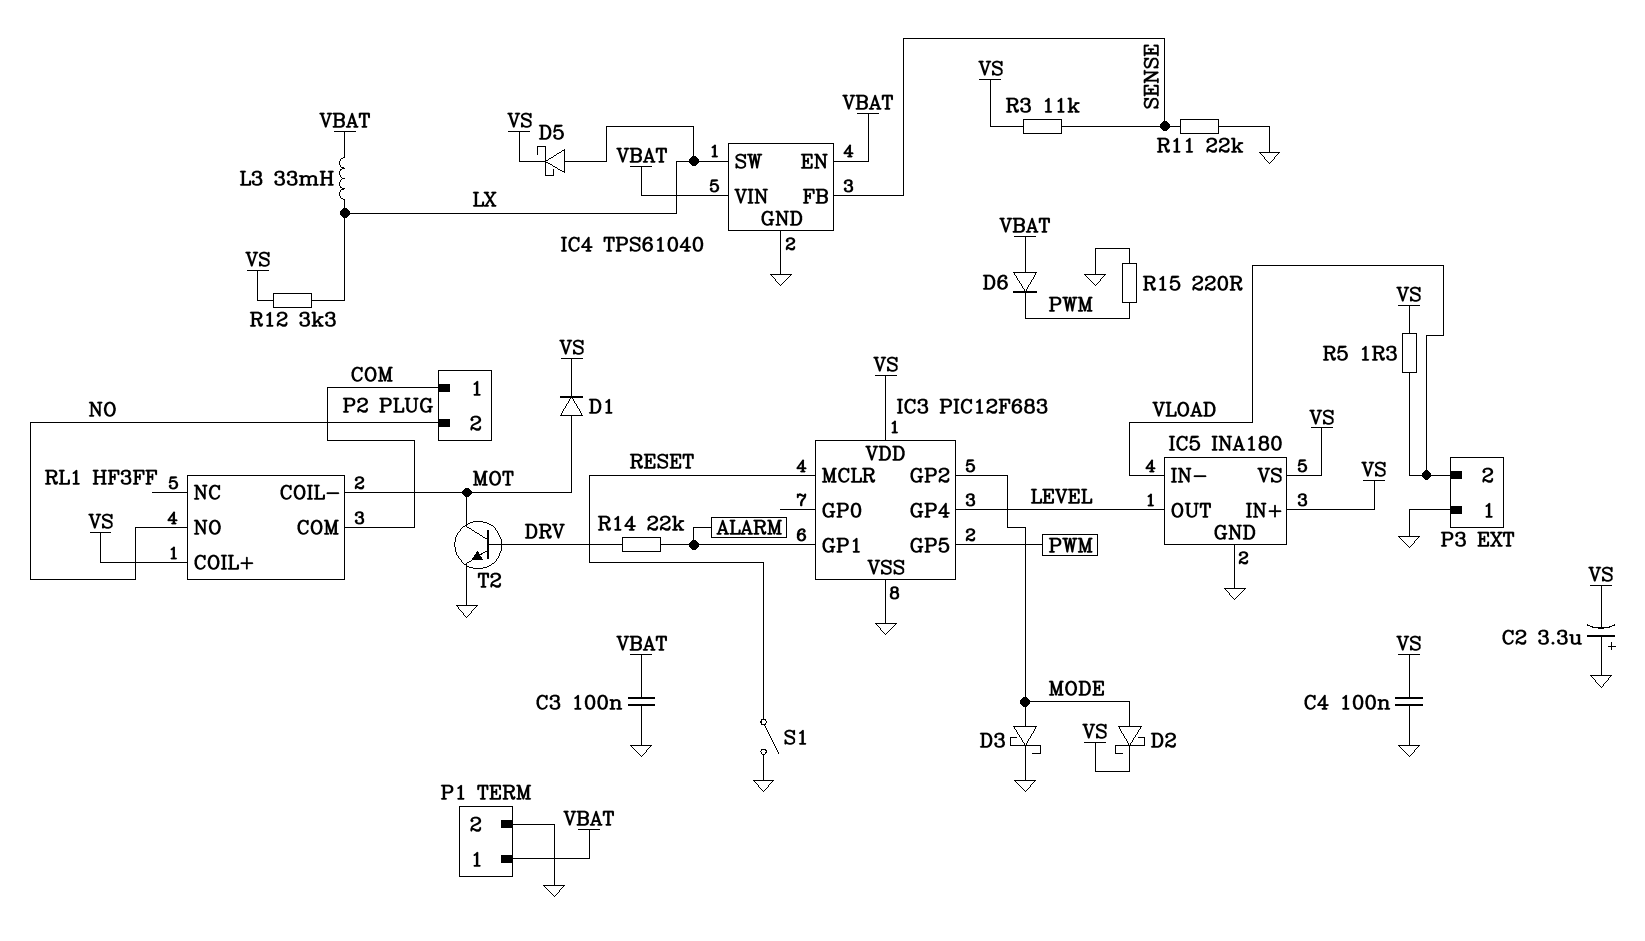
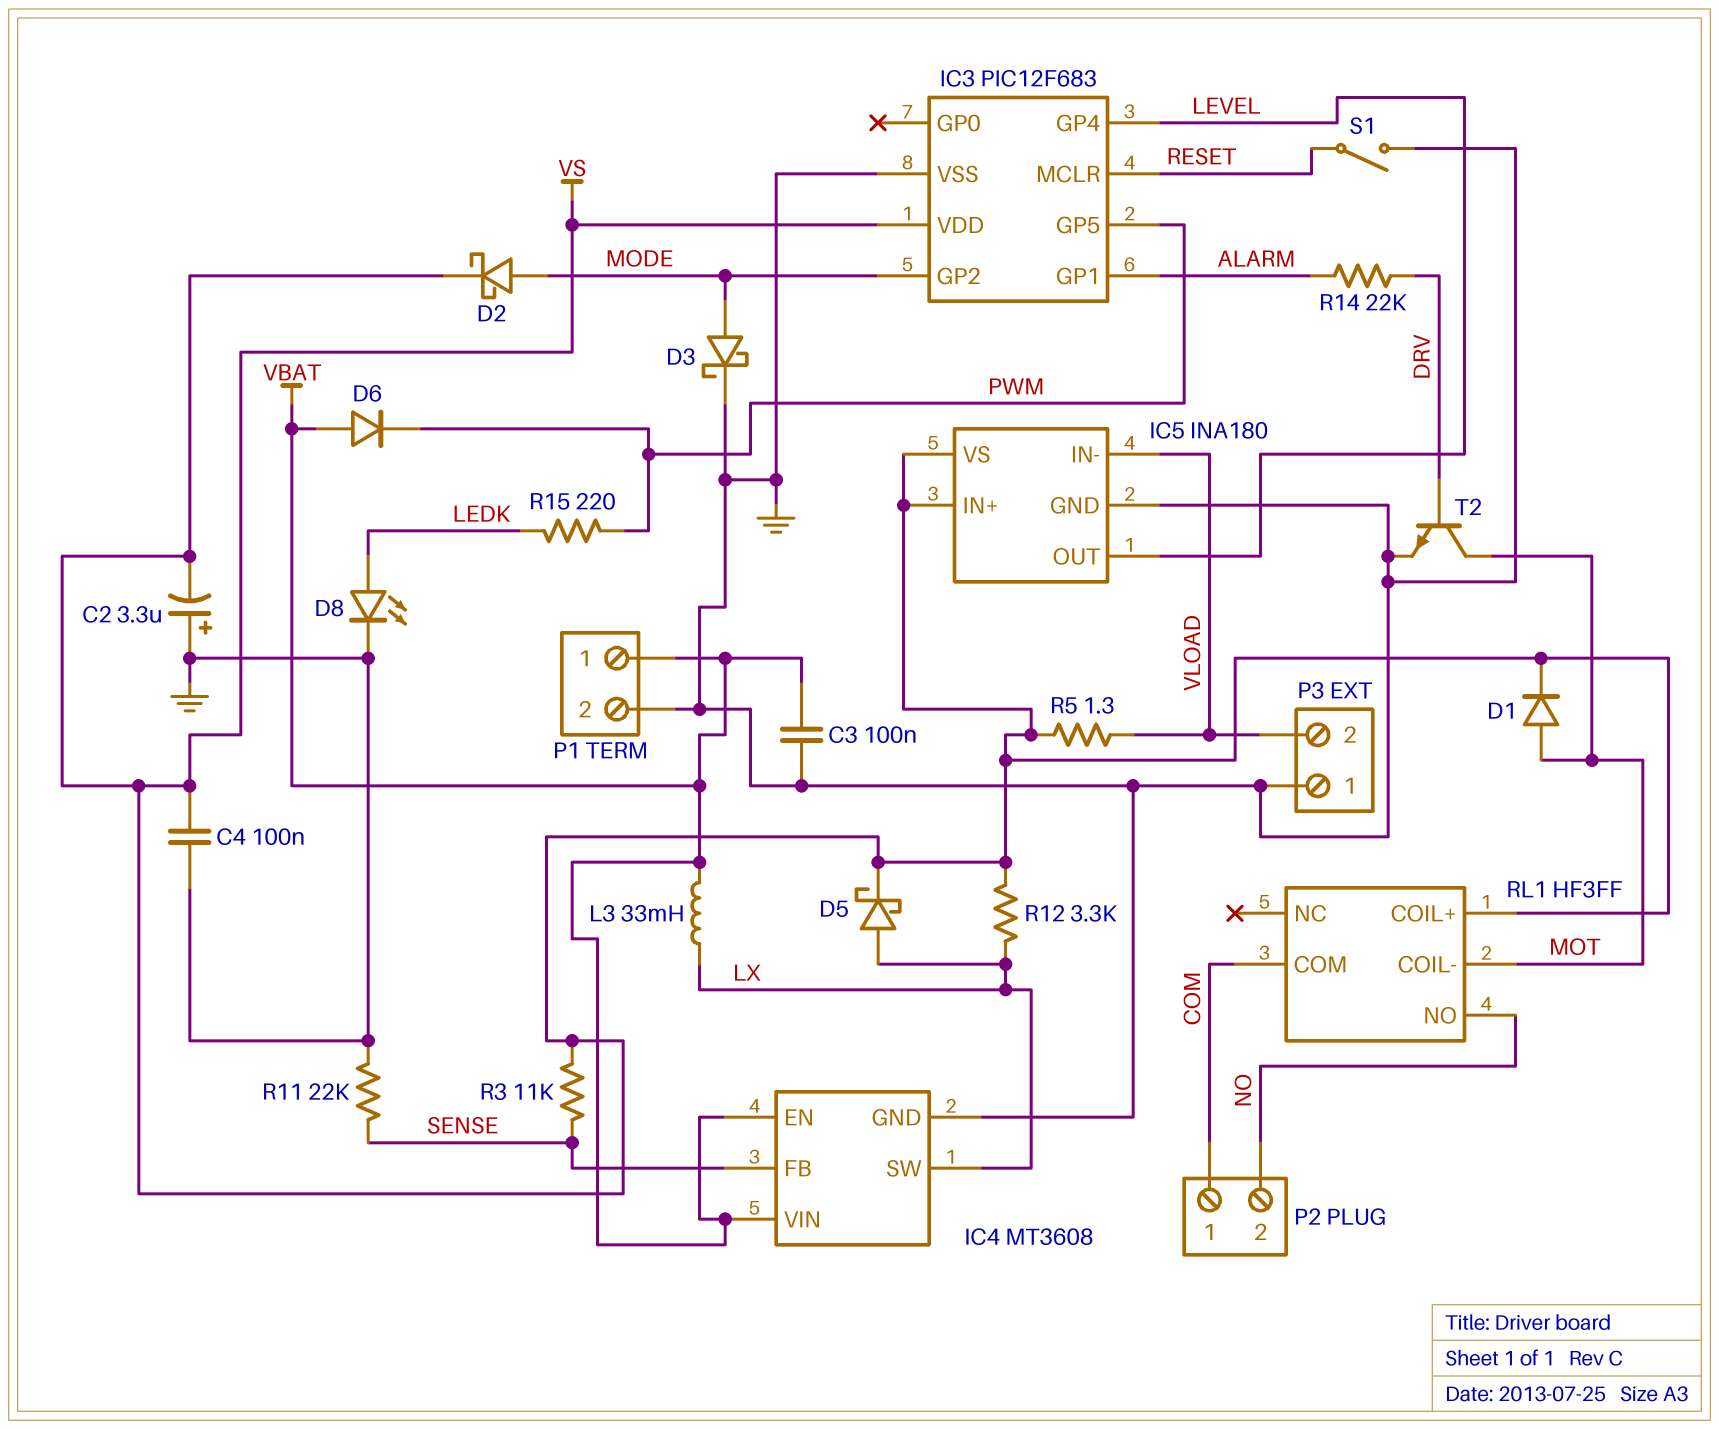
D8: none -> LED (A LEDK, K GND)
IC4: TPS61040 -> MT3608
R15: 220 (GND, PWM) -> 220 (LEDK, PWM)

